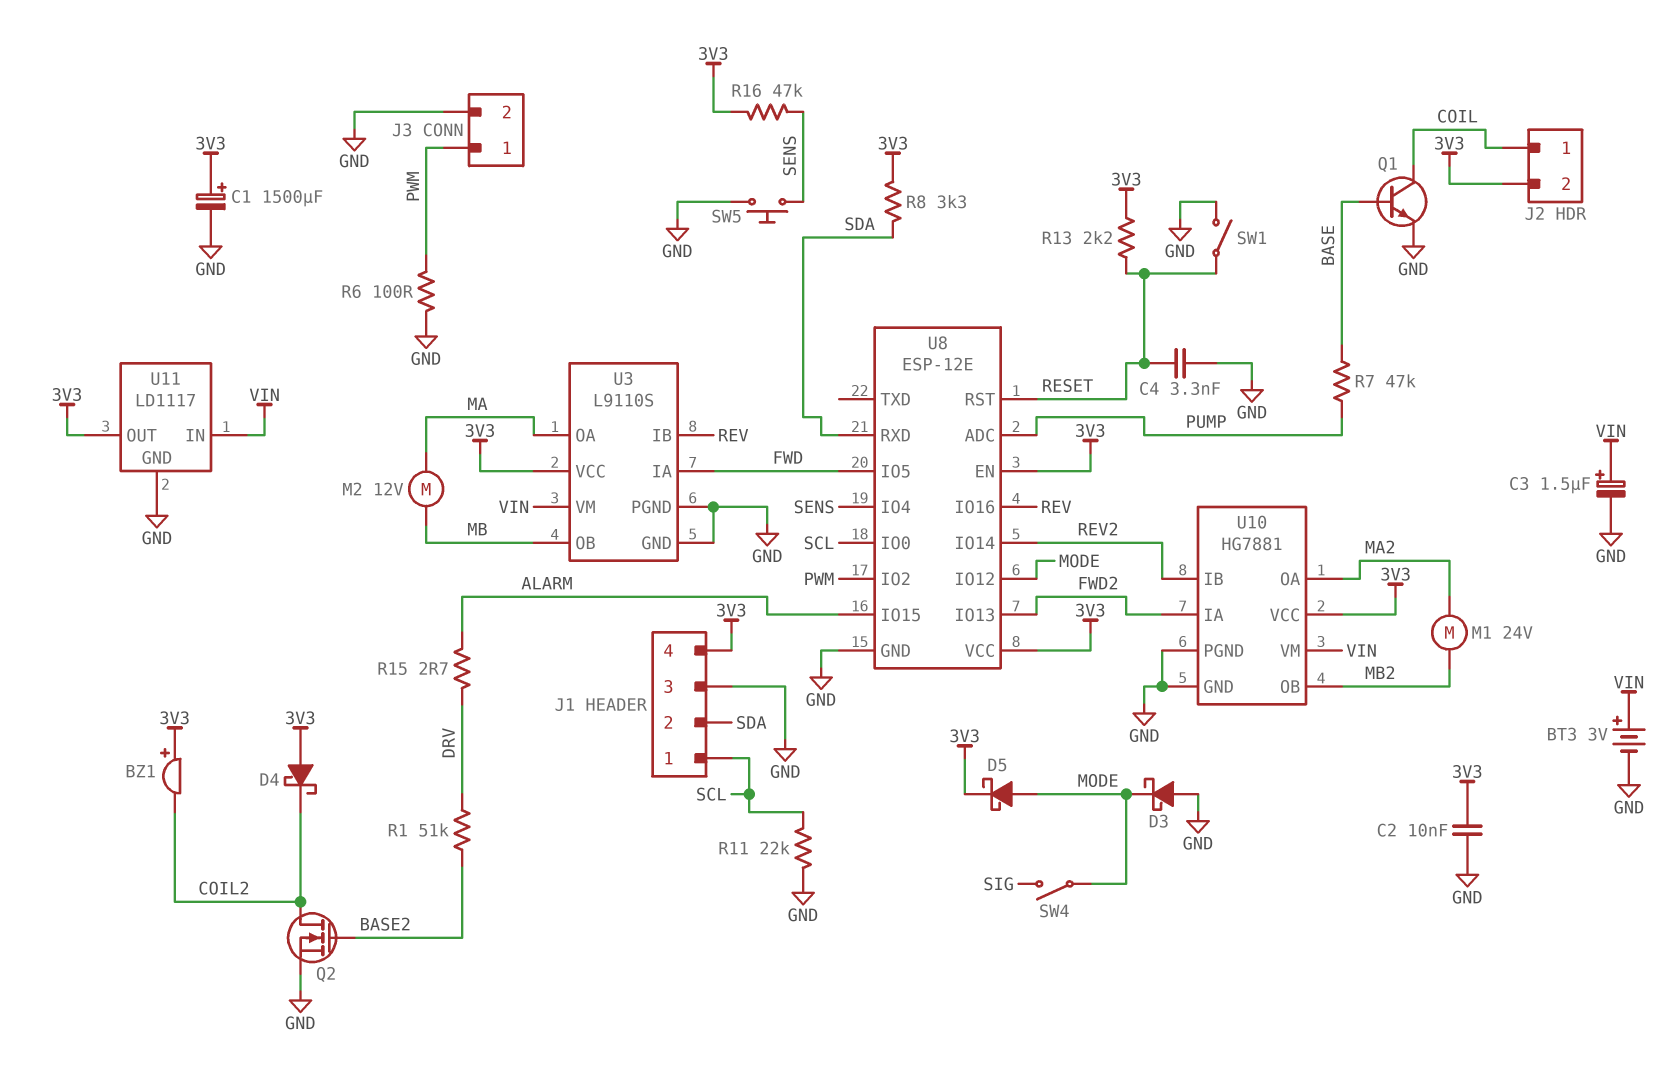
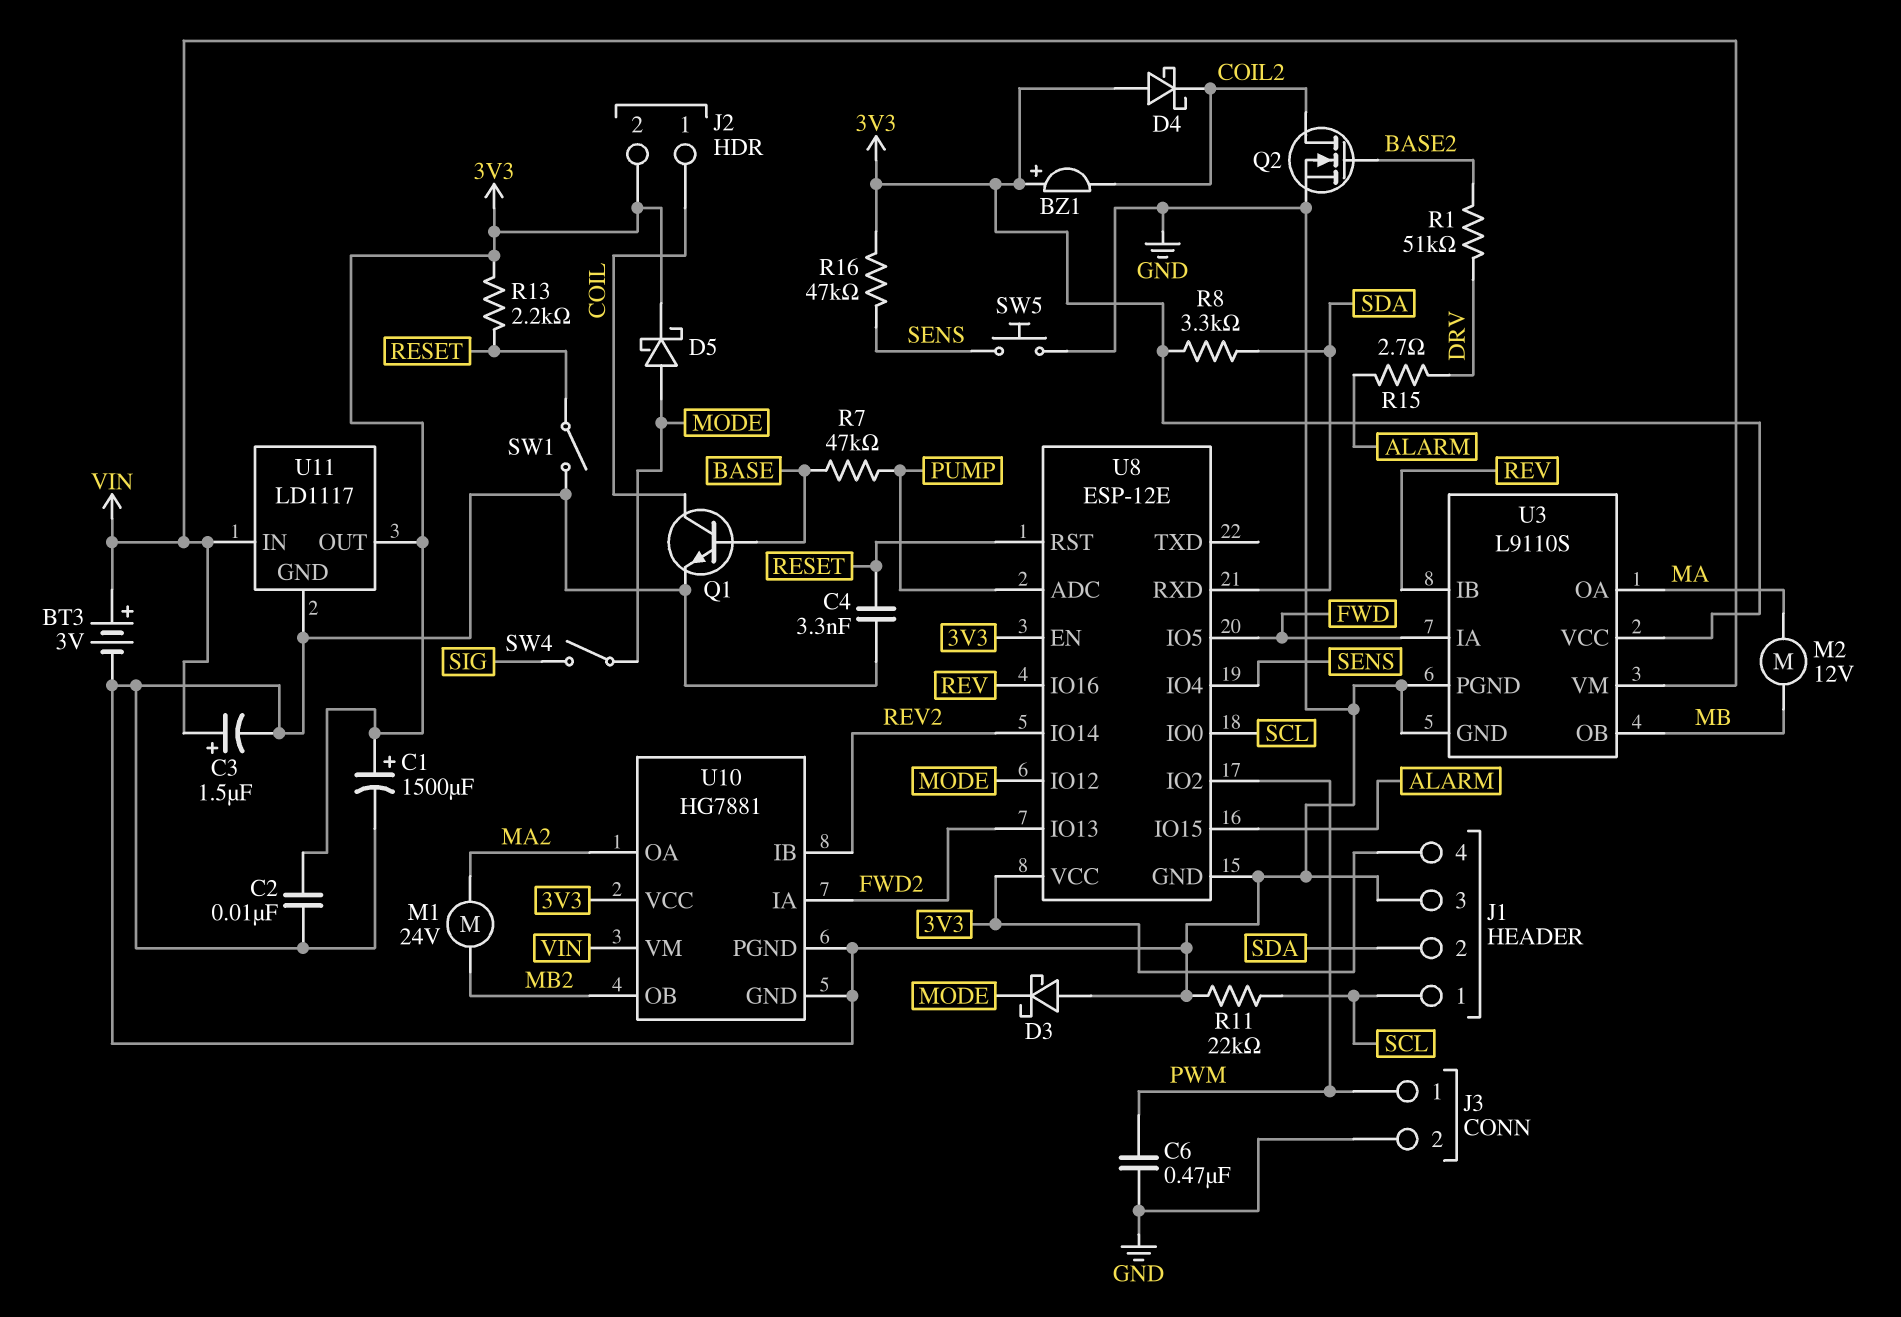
C6: none -> 470nF (GND, PWM)
R6: 100 (GND, PWM) -> none

